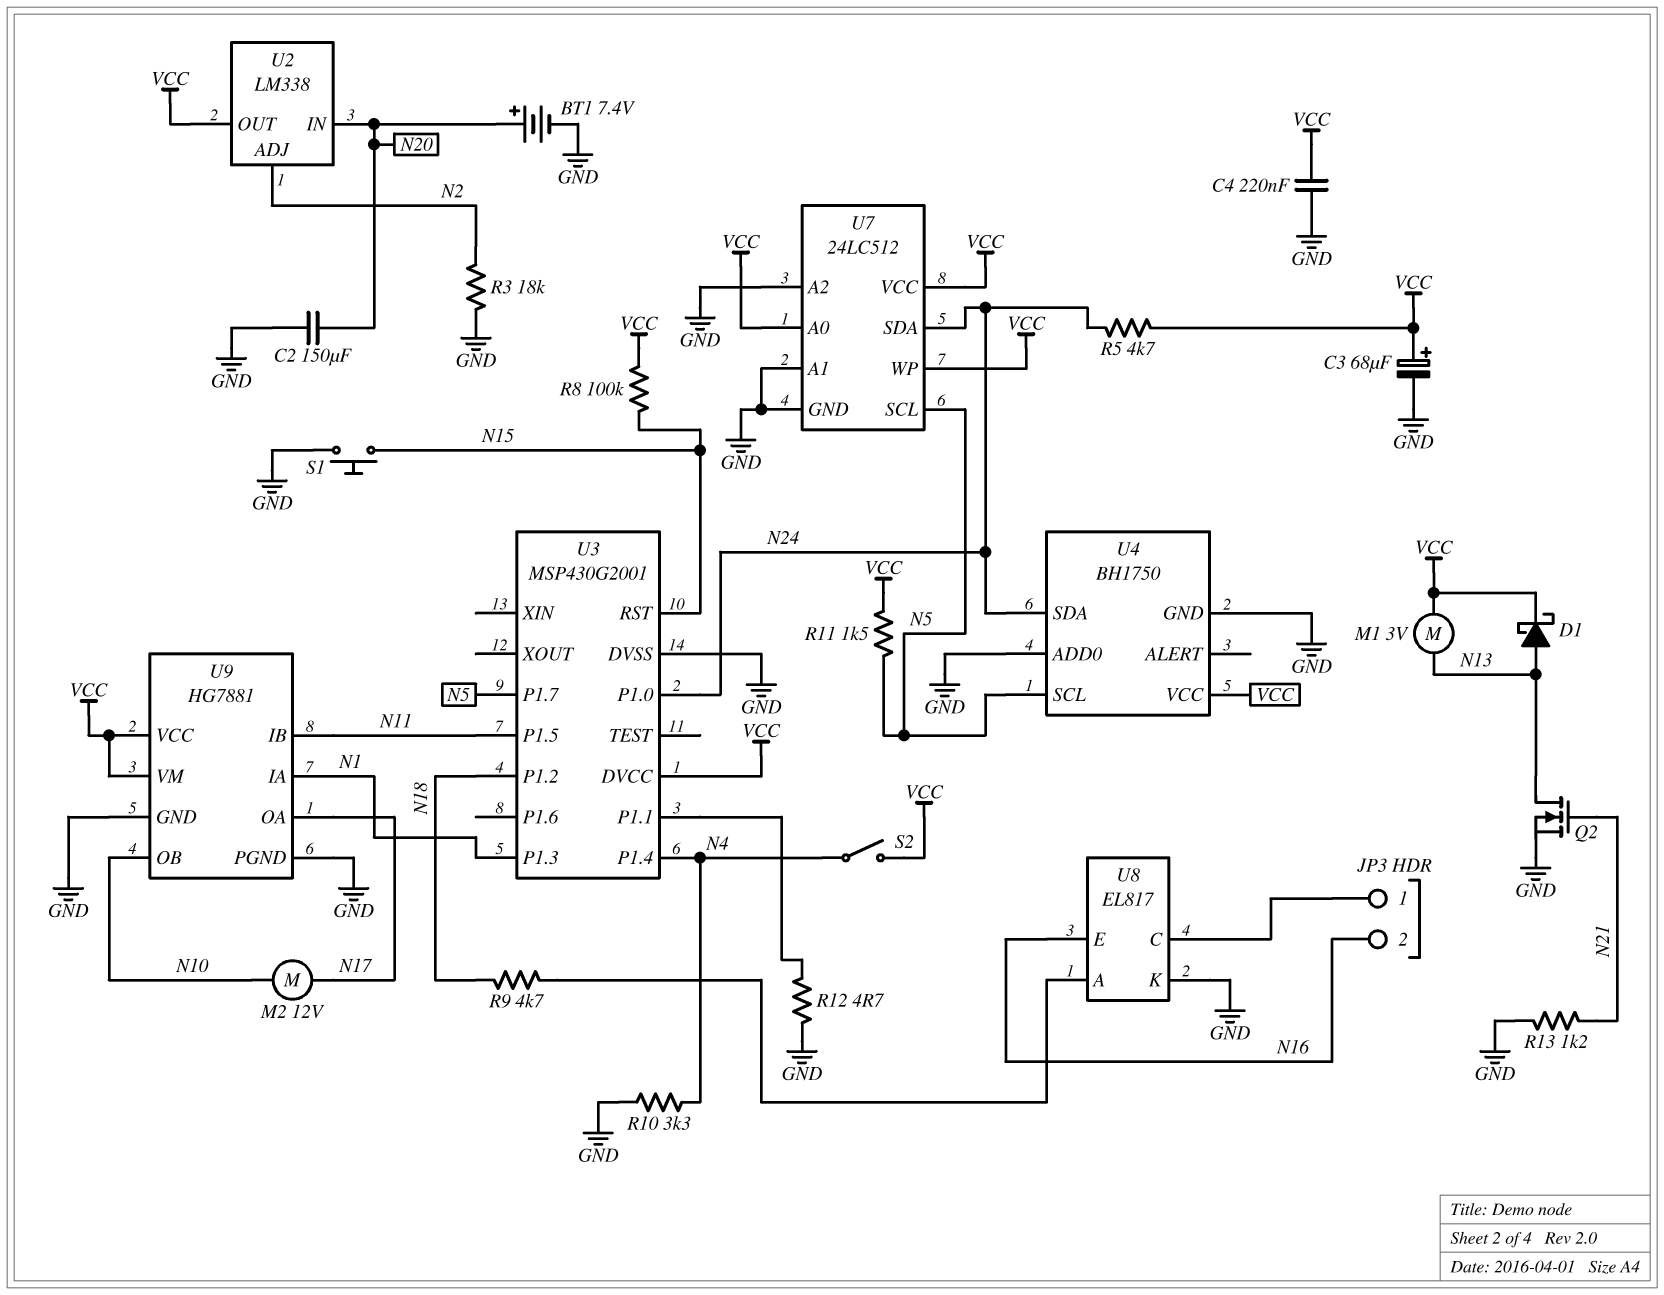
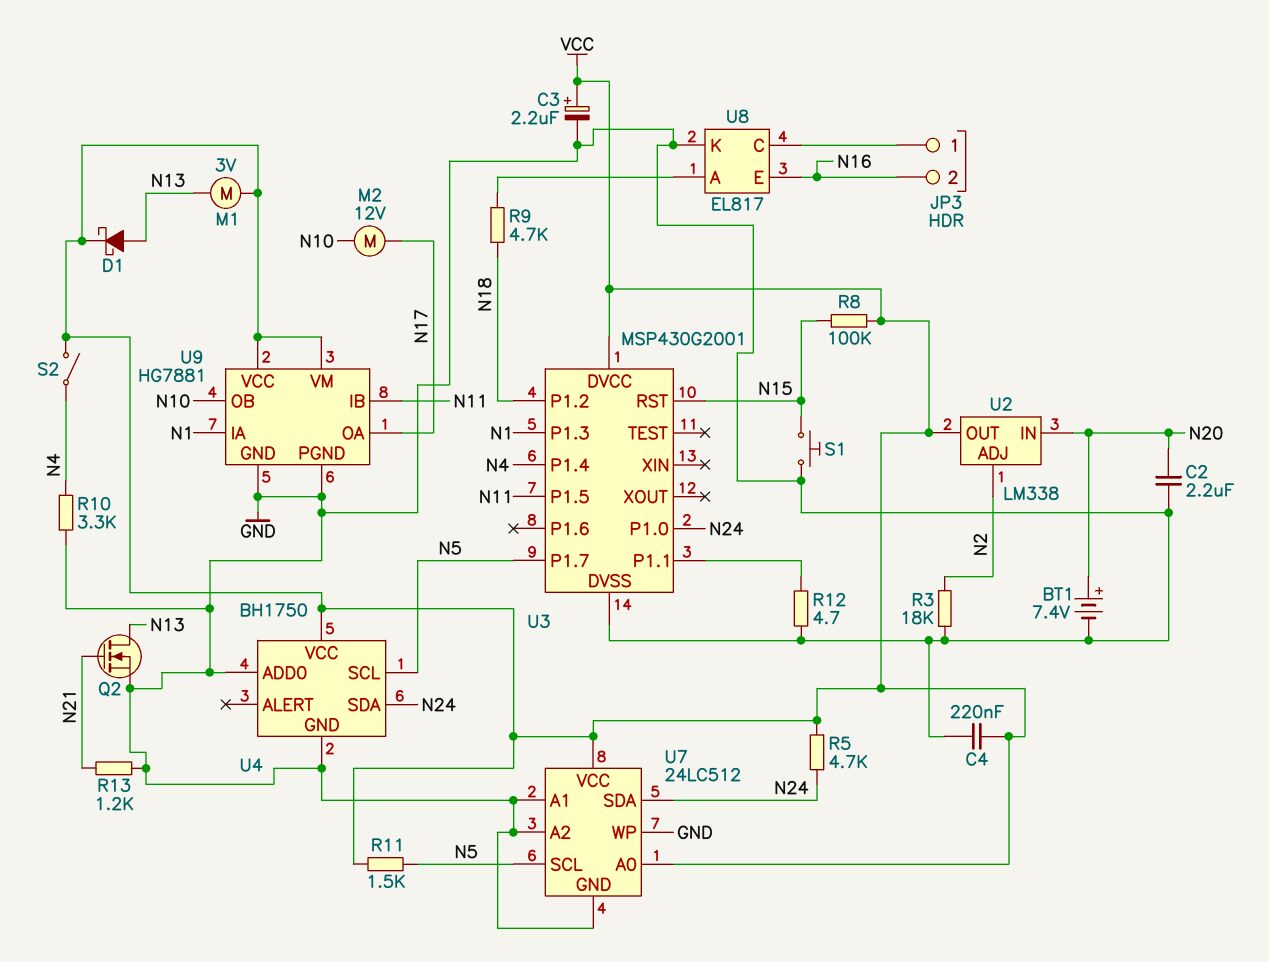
C2: 150uF (GND, N20) -> 2.2uF (GND, N20)
C3: 68uF (plus VCC, minus GND) -> 2.2uF (plus VCC, minus GND)
U7 pin WP: VCC -> GND

